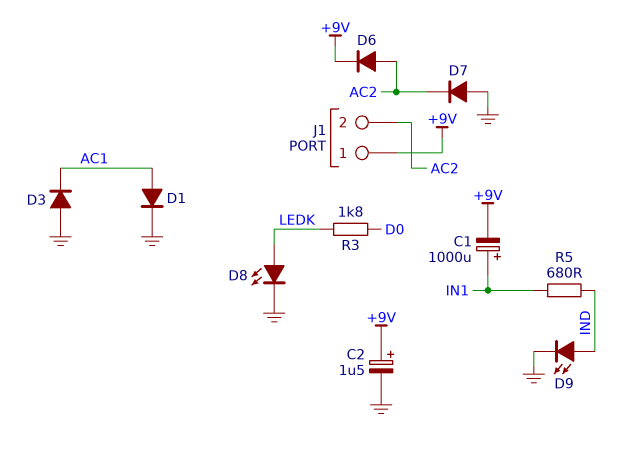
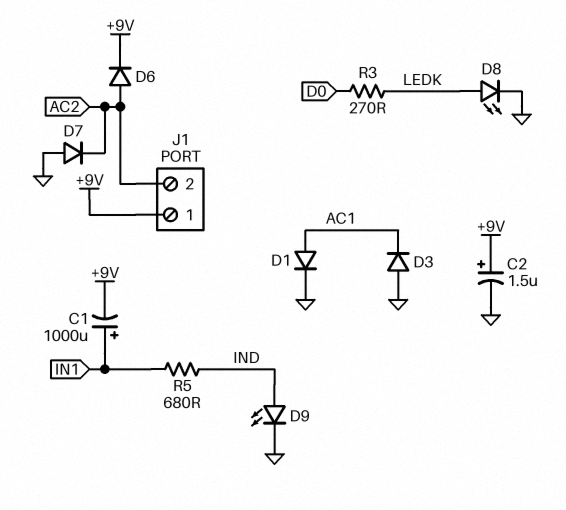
R3: 1.8k (D0, LEDK) -> 270 (D0, LEDK)

